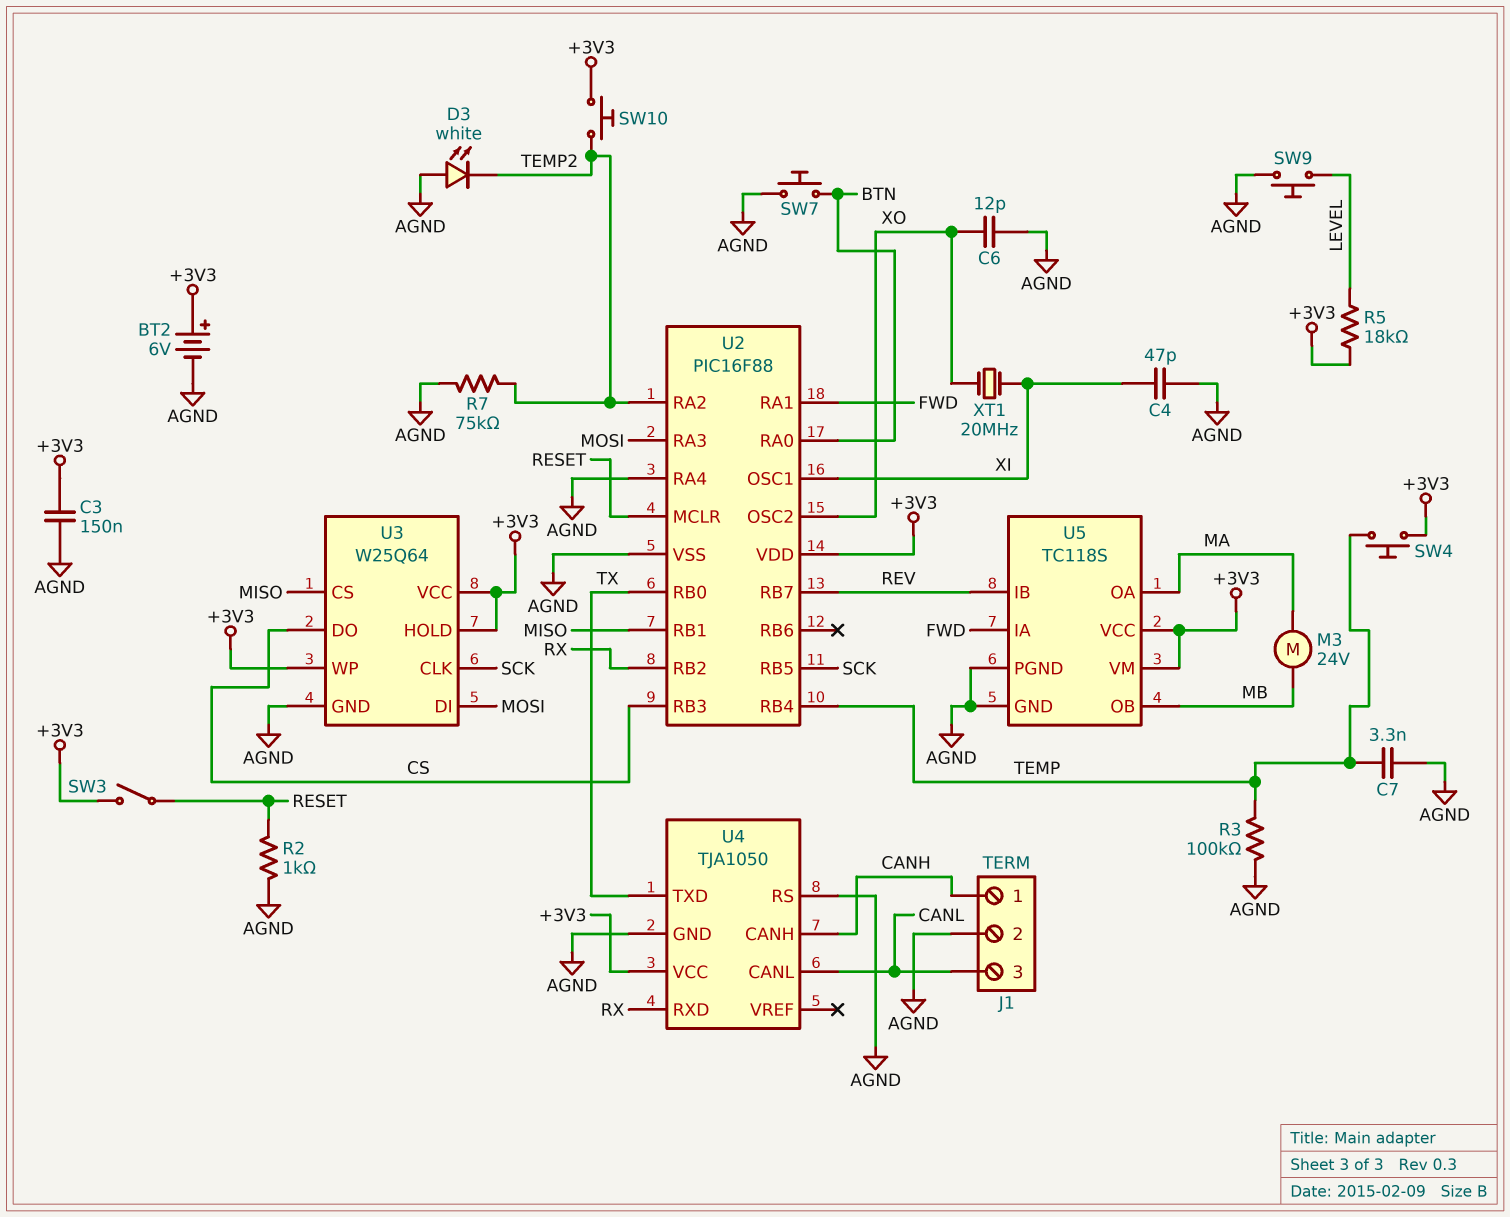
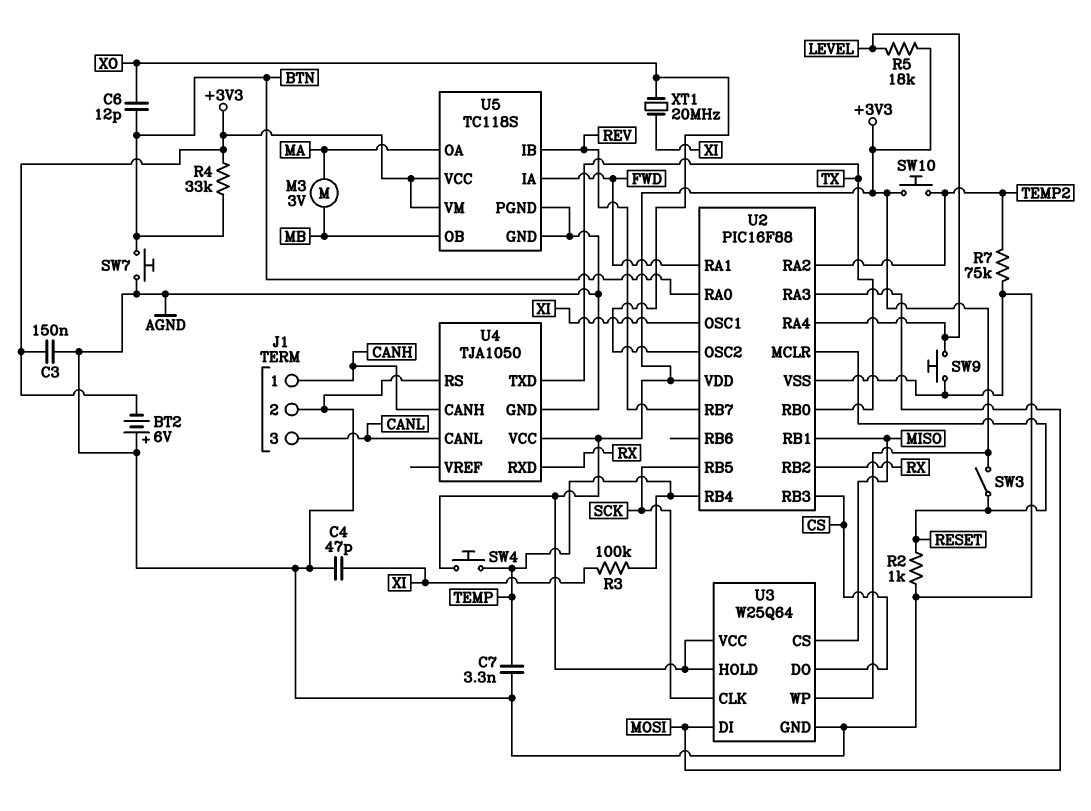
BT2: 6V (plus +3V3, minus AGND) -> 6V (plus AGND, minus +3V3)
C6: 12pF (AGND, XO) -> 12pF (BTN, XO)
D3: LED white (A AGND, K TEMP2) -> none
M3: motor 24V (MA, MB) -> motor 3V (MA, MB)
R3: 100k (AGND, TEMP) -> 100k (TEMP, XI)
R4: none -> 33k (+3V3, BTN)
U2 pin RA4: AGND -> LEVEL

